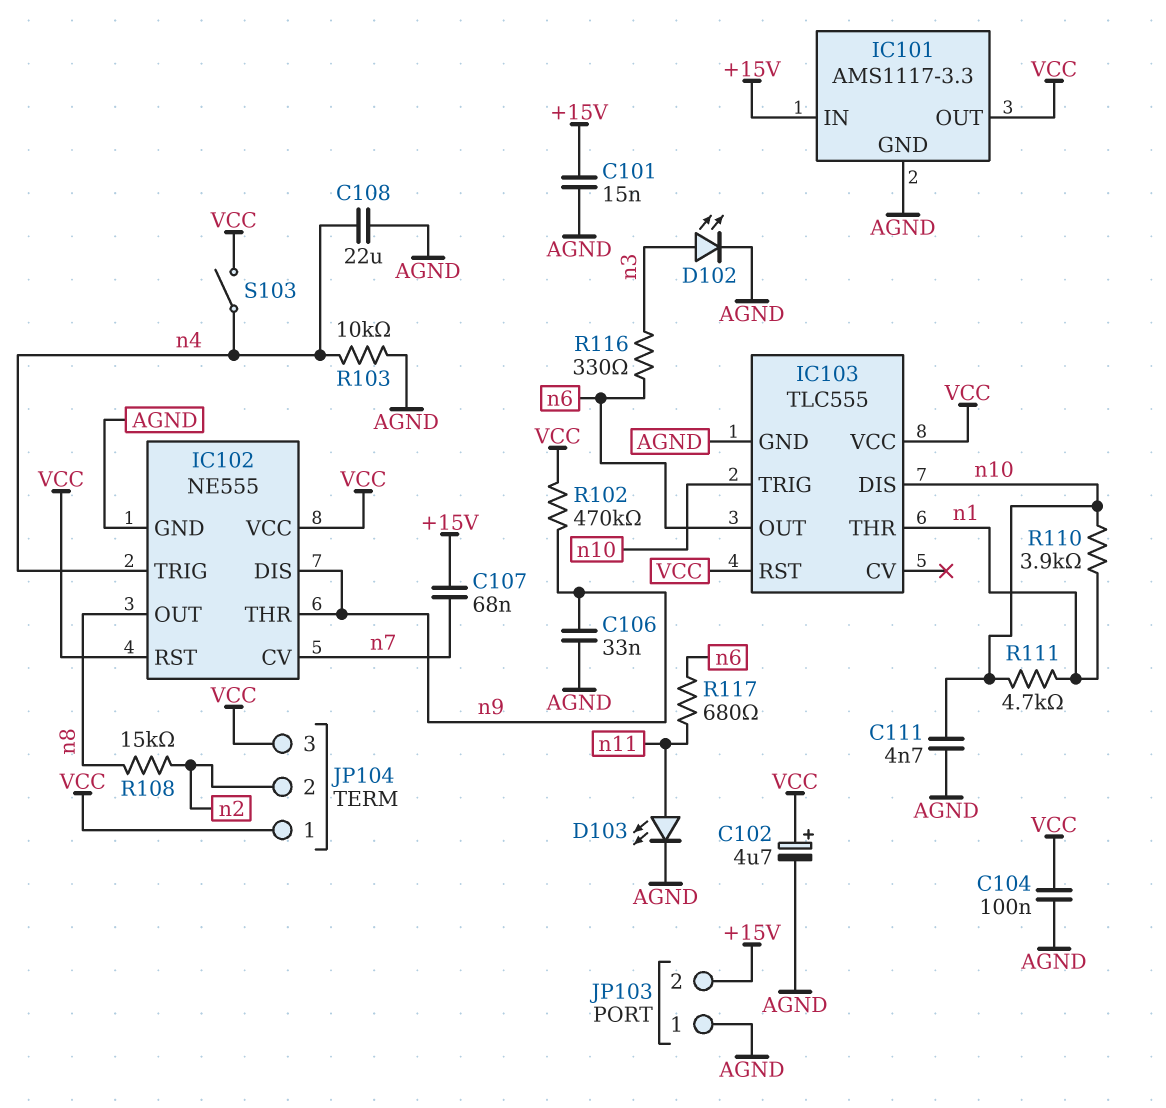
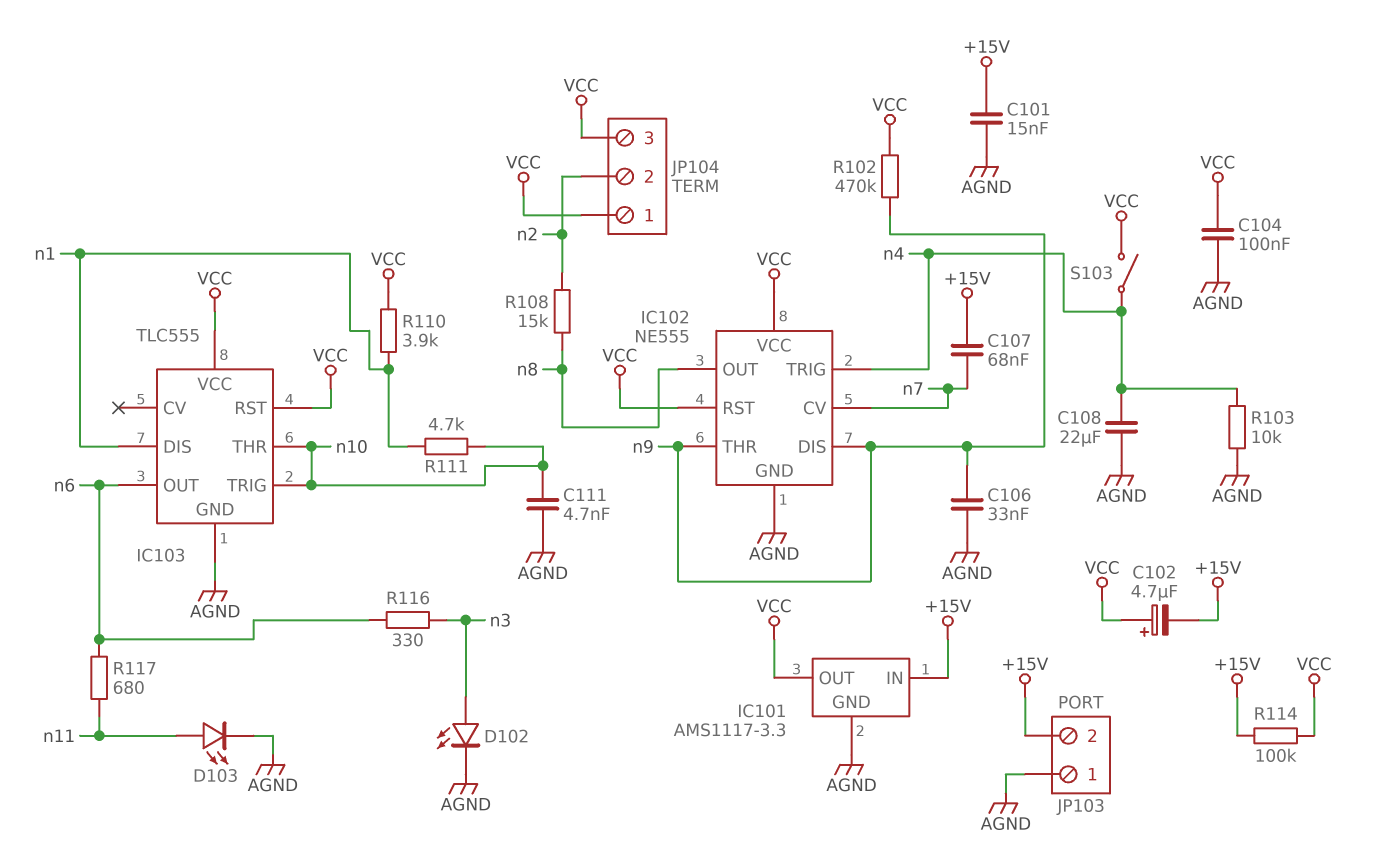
C102: 4.7uF (plus VCC, minus AGND) -> 4.7uF (plus VCC, minus +15V)
IC103 pin DIS: n10 -> n1
IC103 pin THR: n1 -> n10
R110: 3.9k (n1, n10) -> 3.9k (VCC, n1)
R114: none -> 100k (+15V, VCC)

